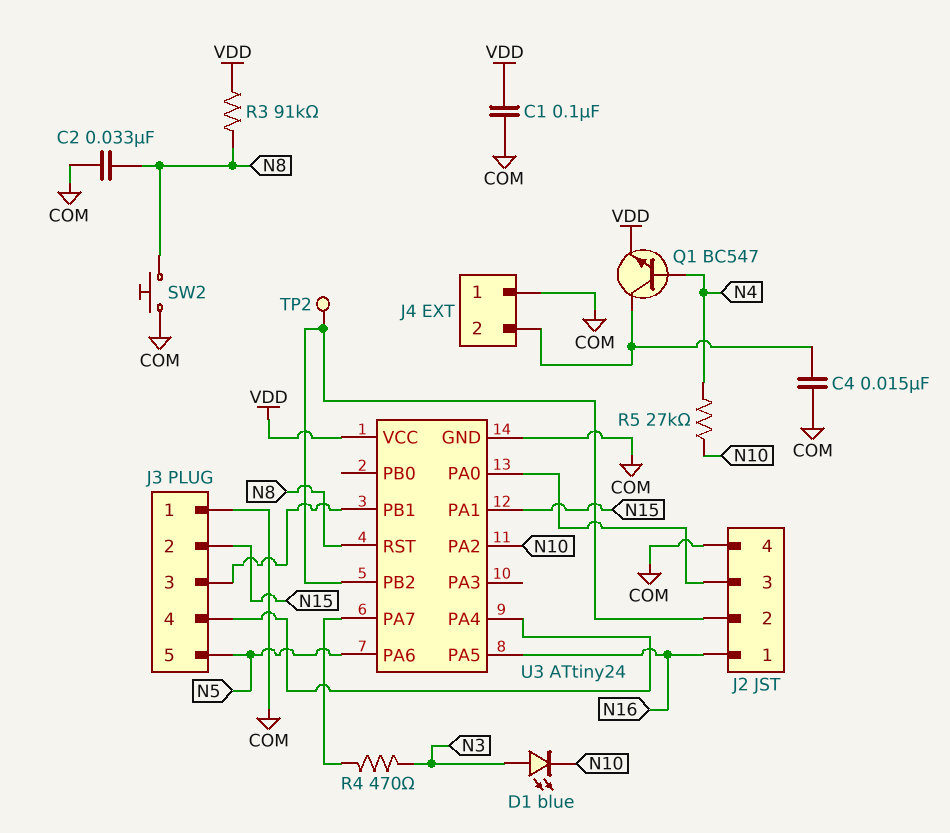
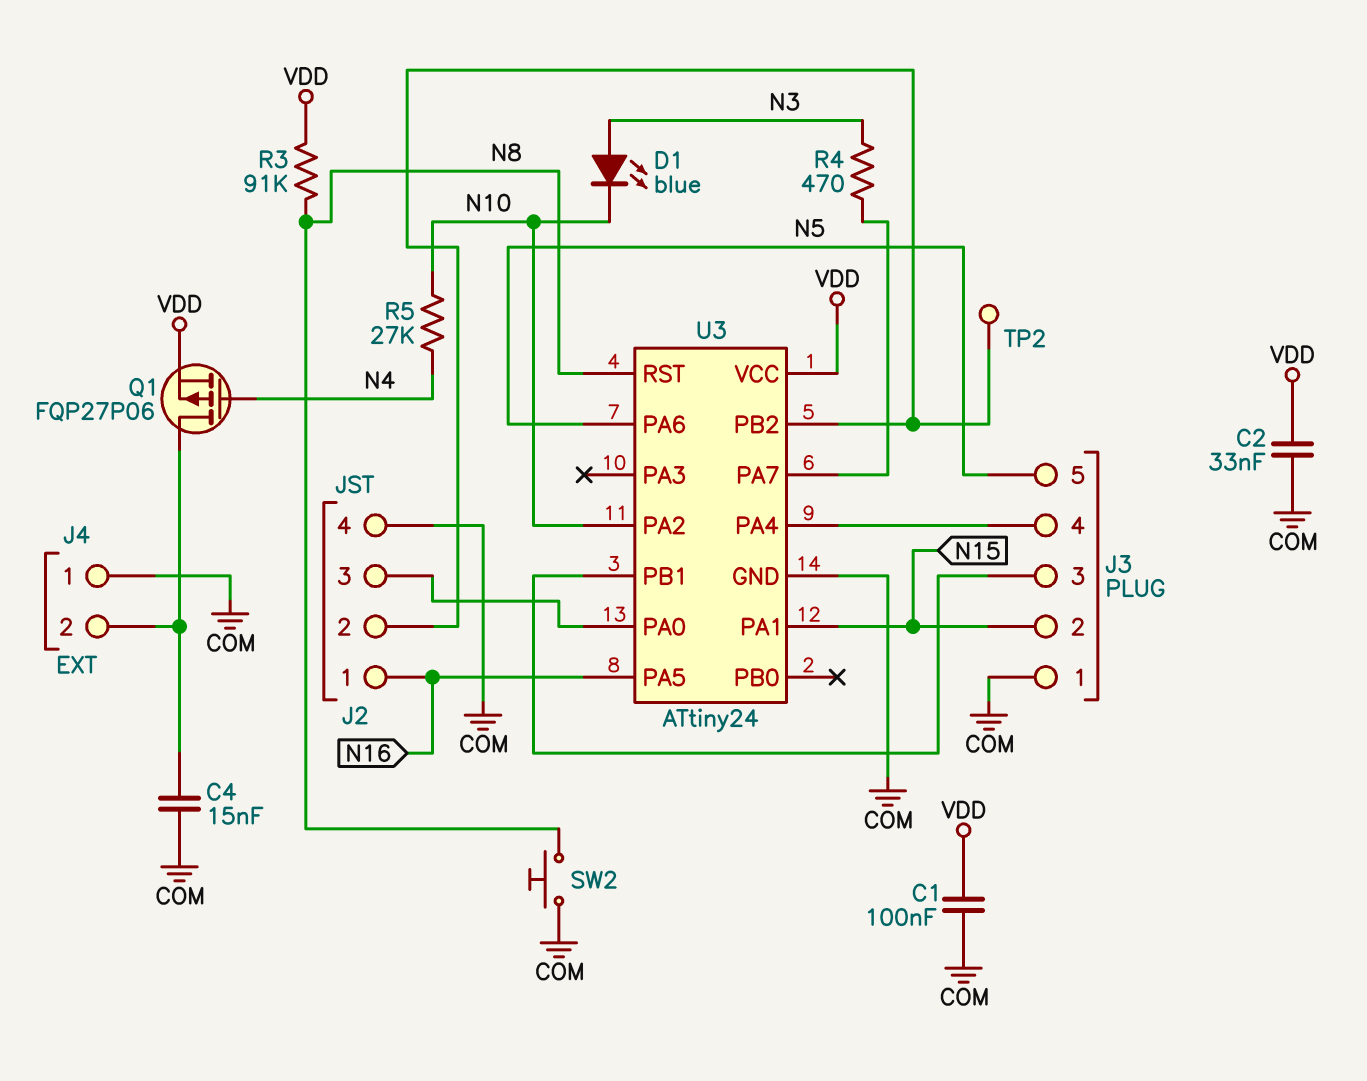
C2: 33nF (COM, N8) -> 33nF (COM, VDD)
Q1: NPN BC547 (B N4, C J4/2, E VDD) -> PMOS FQP27P06 (G N4, D J4/2, S VDD)

